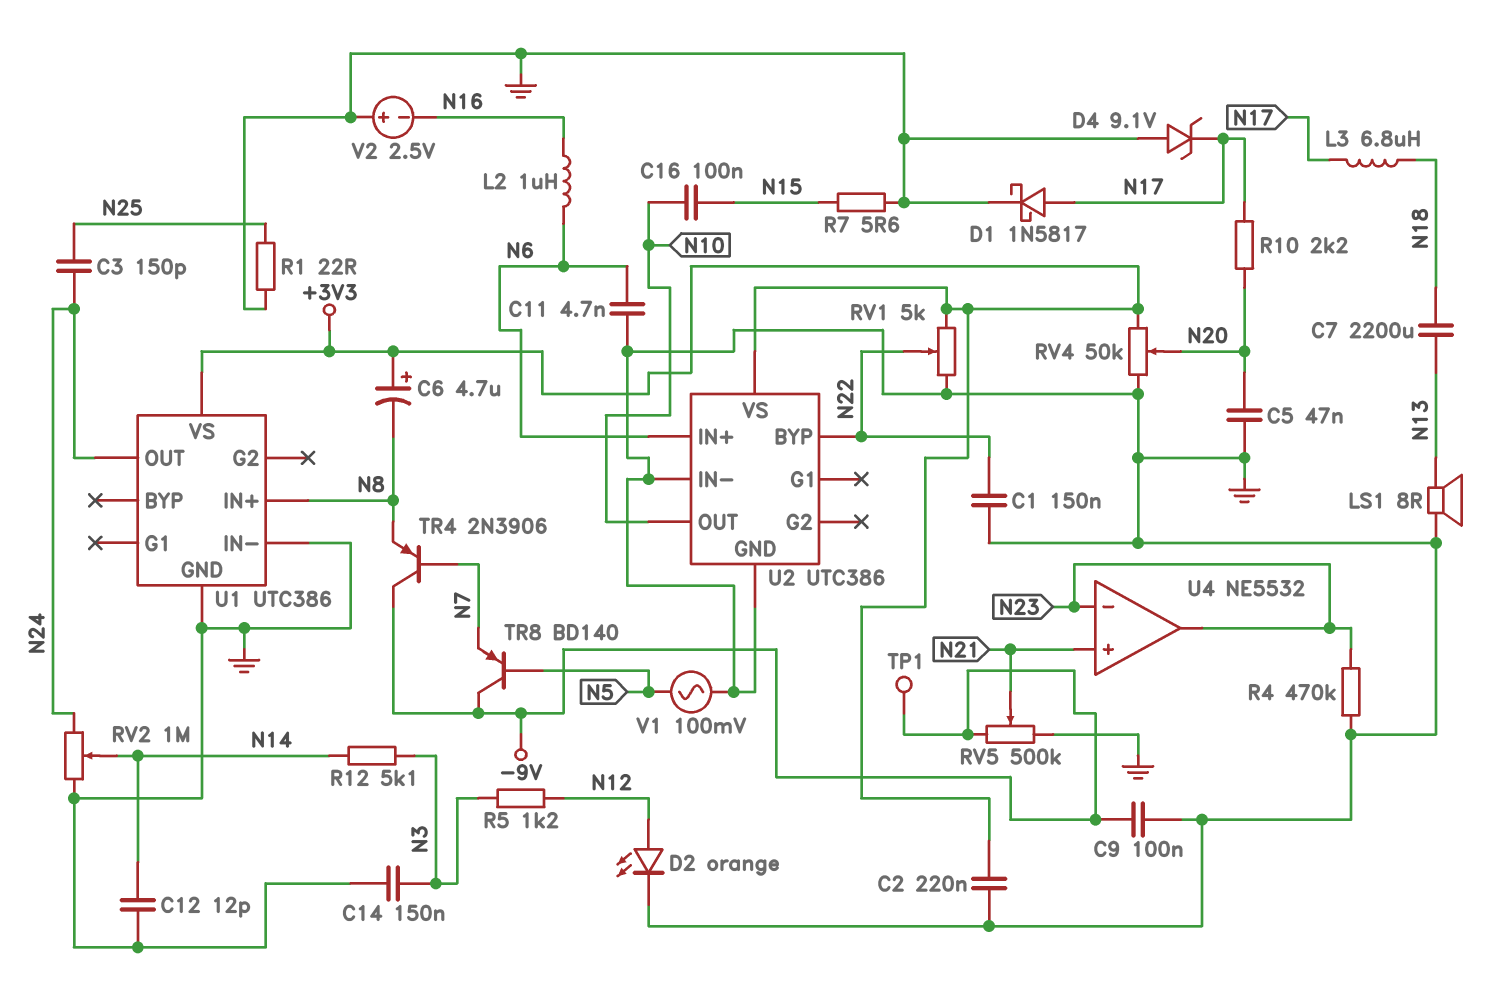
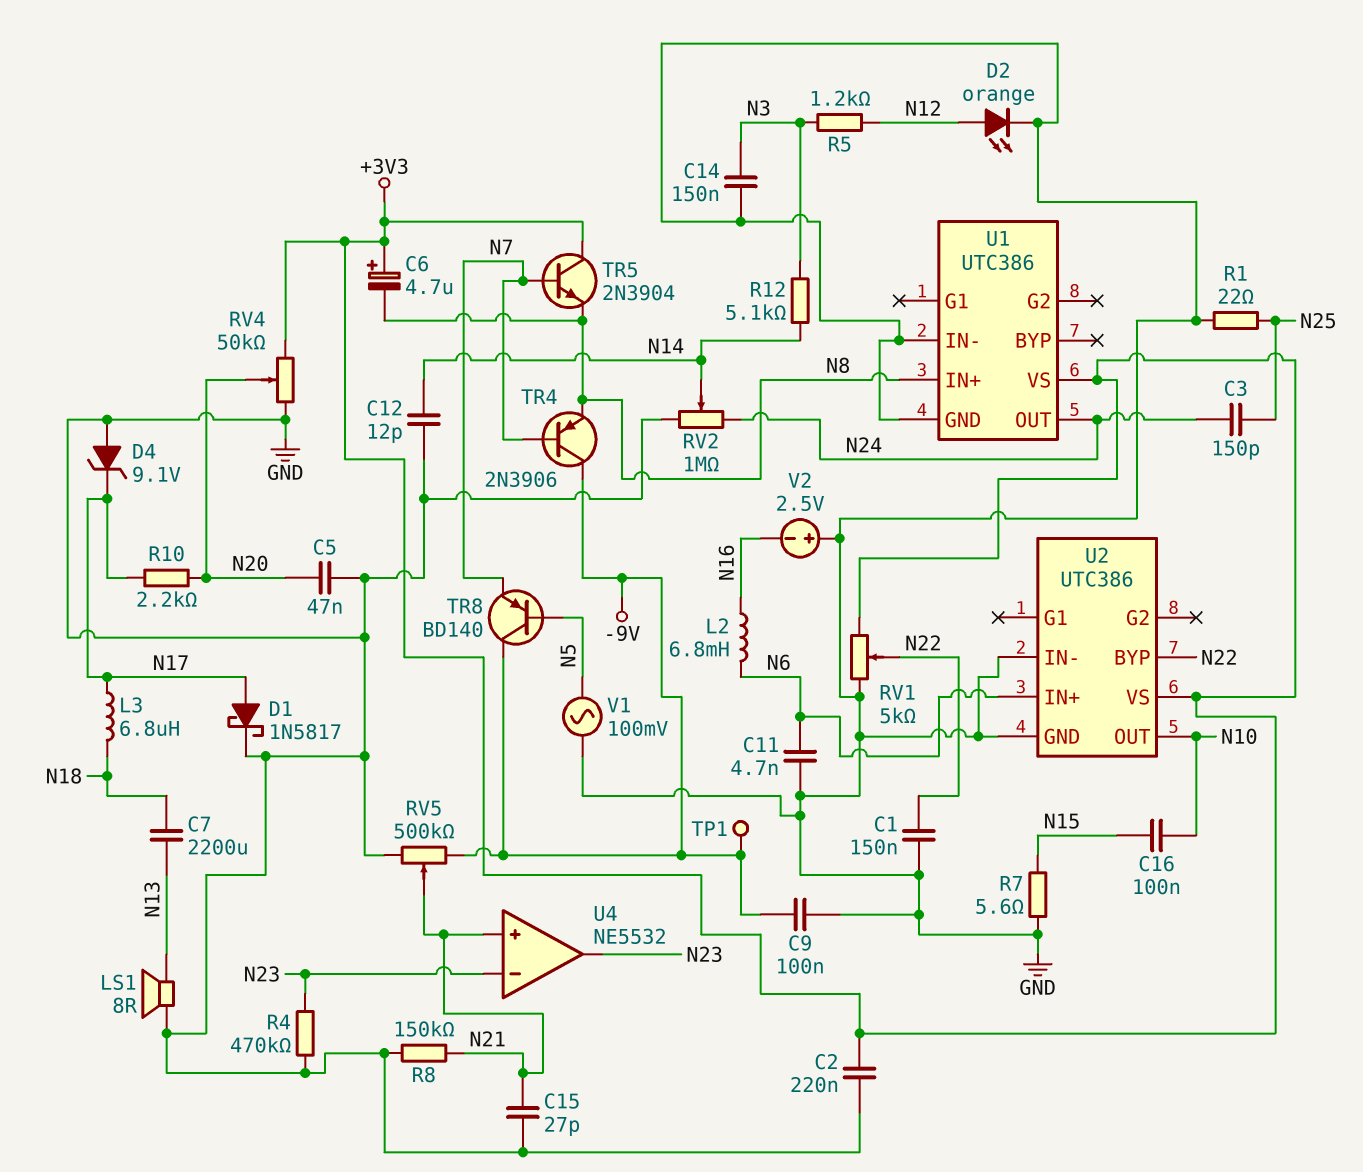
C15: none -> 27pF (GND, N21)
L2: 1uH (N6, N16) -> 6.8mH (N6, N16)
R8: none -> 150k (GND, N21)
TR5: none -> NPN 2N3904 (B N7, C +3V3, E N8)

